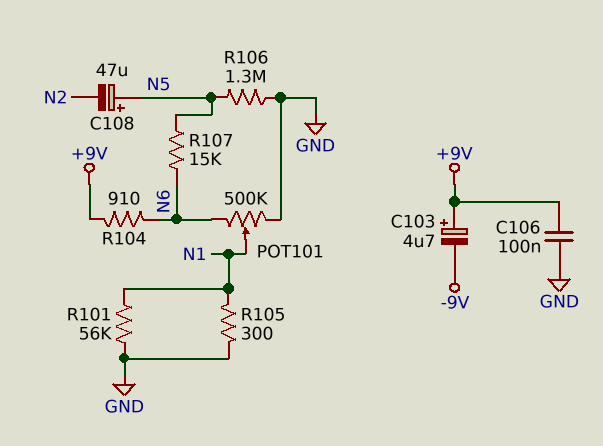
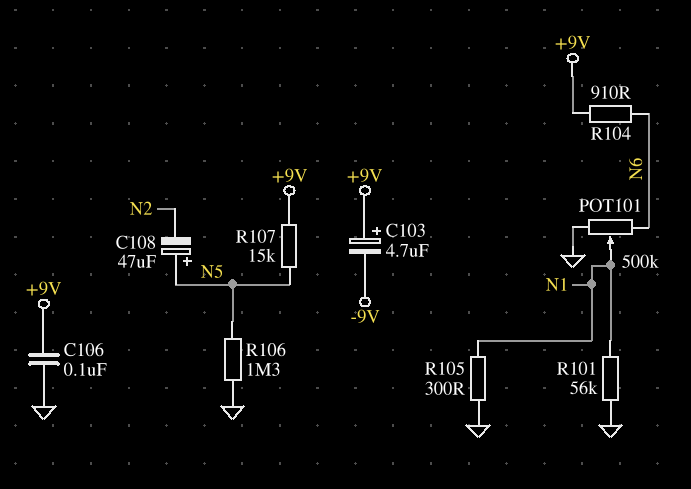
R107: 15k (N5, N6) -> 15k (+9V, N5)

